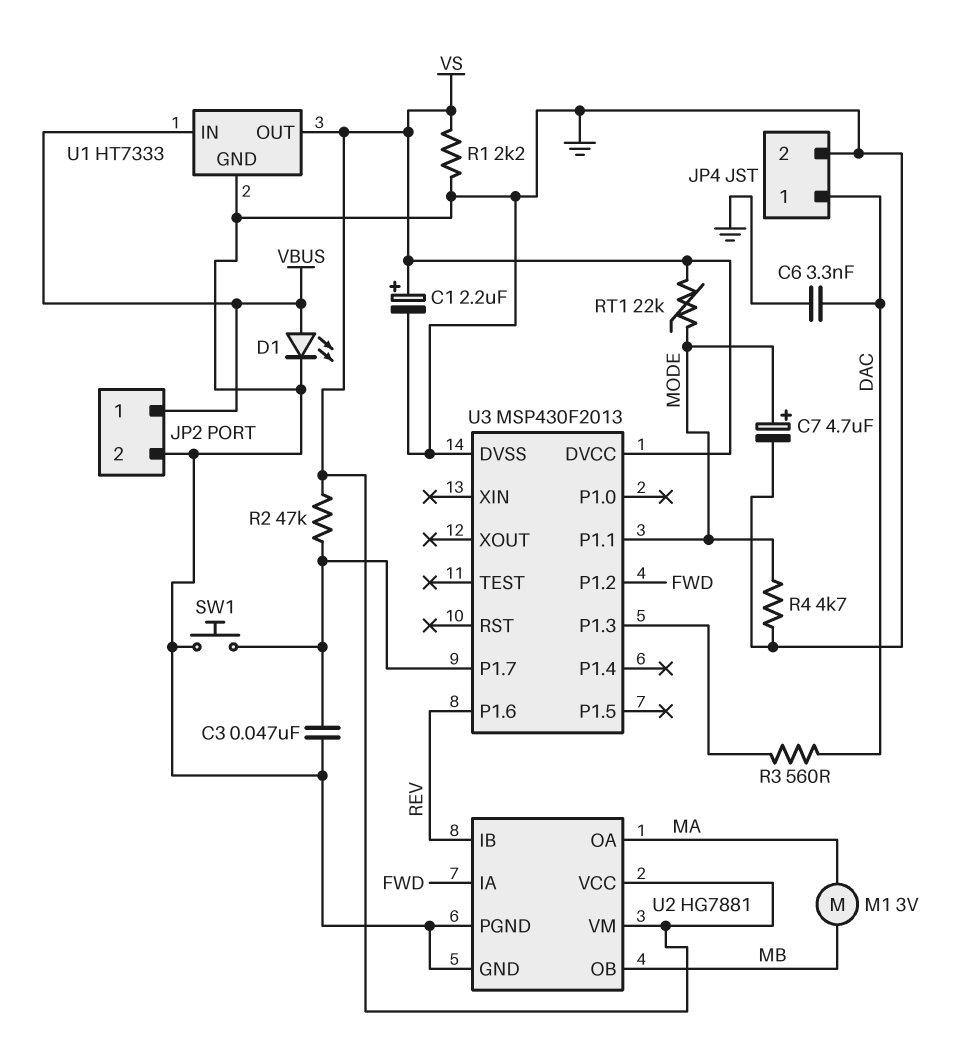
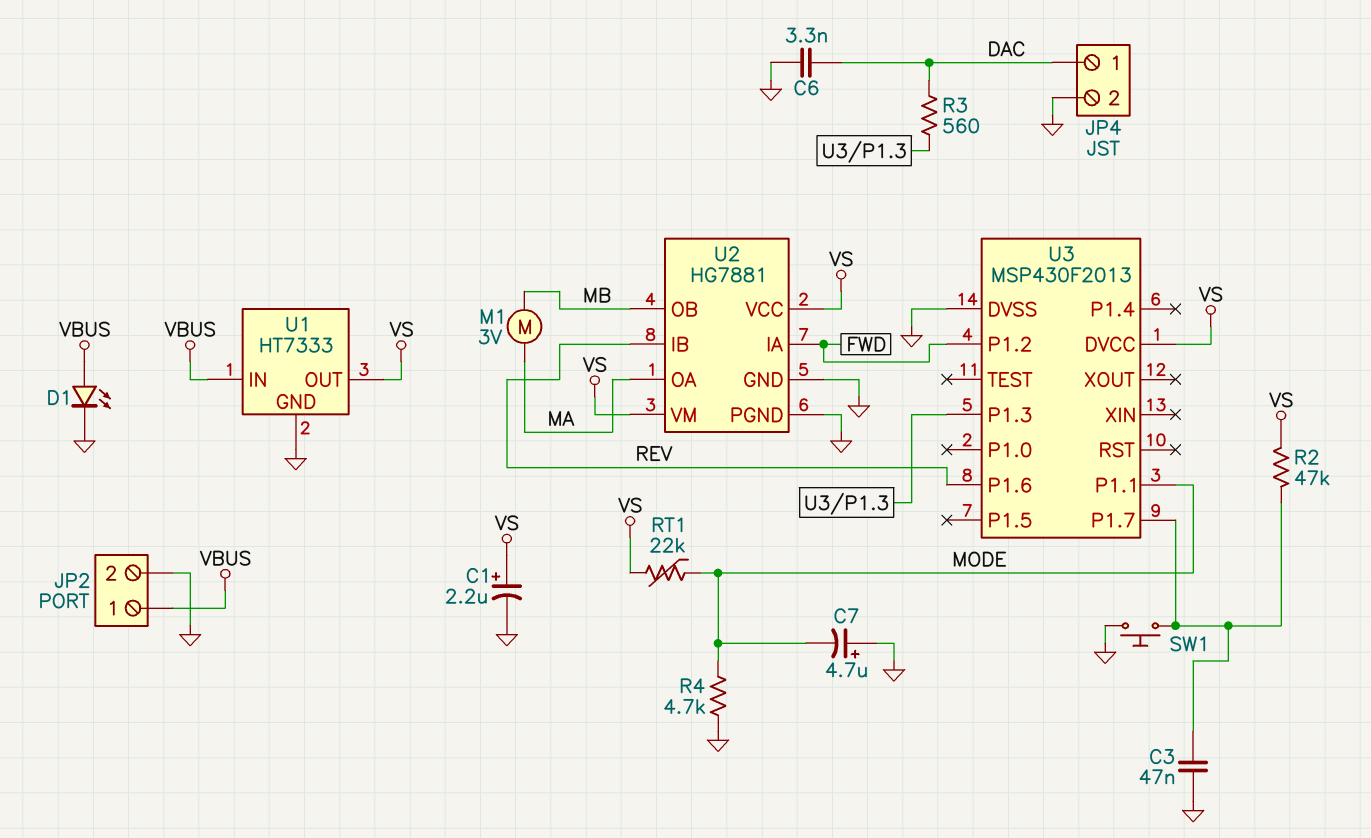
C7: 4.7uF (plus MODE, minus GND) -> 4.7uF (plus GND, minus MODE)
R1: 2.2k (GND, VS) -> none

